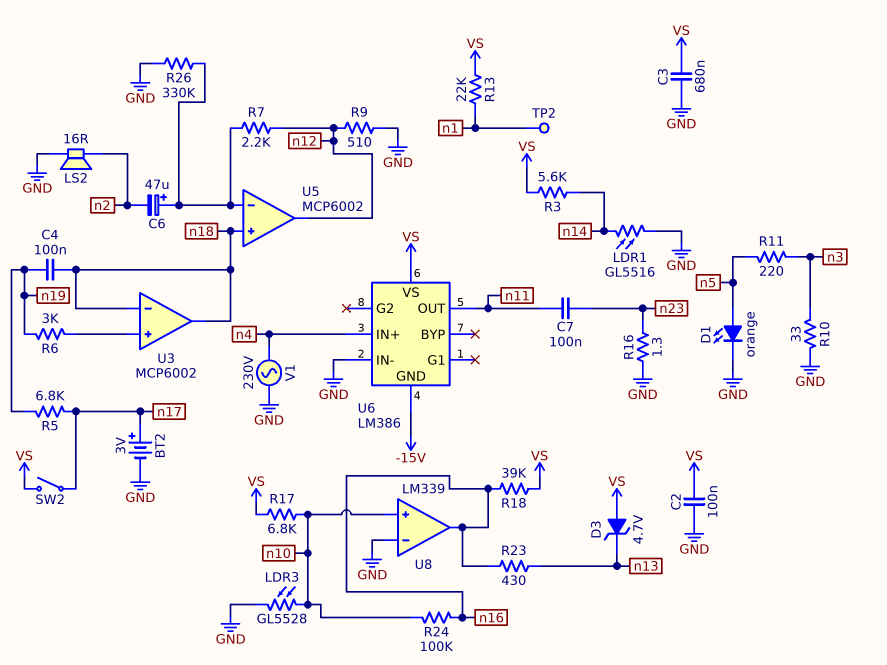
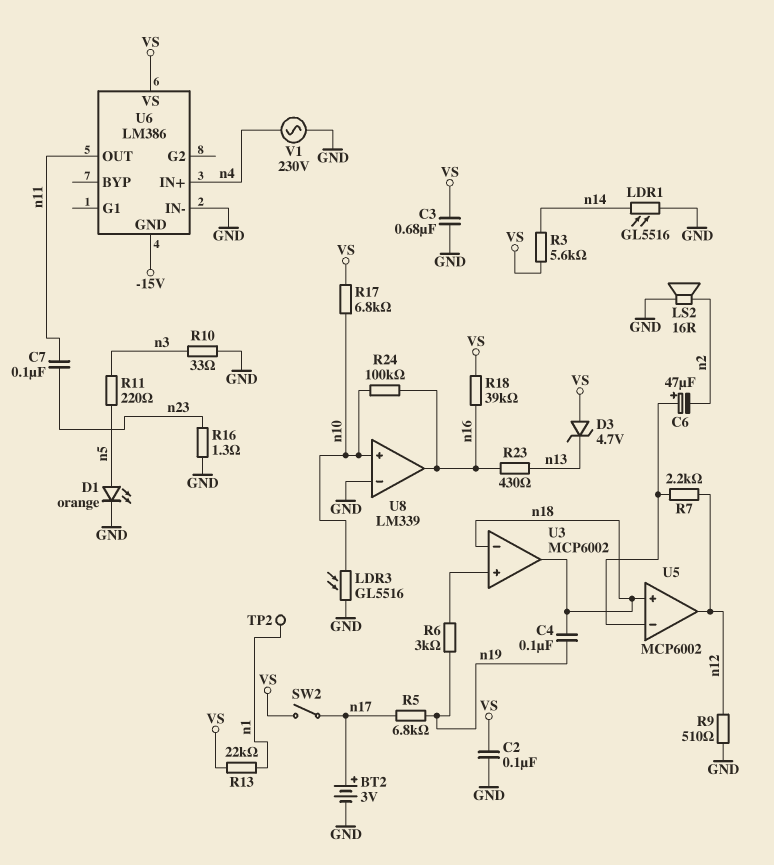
LDR3: GL5528 (GND, n10) -> GL5516 (GND, n10)
R26: 330k (GND, U5/in-) -> none

